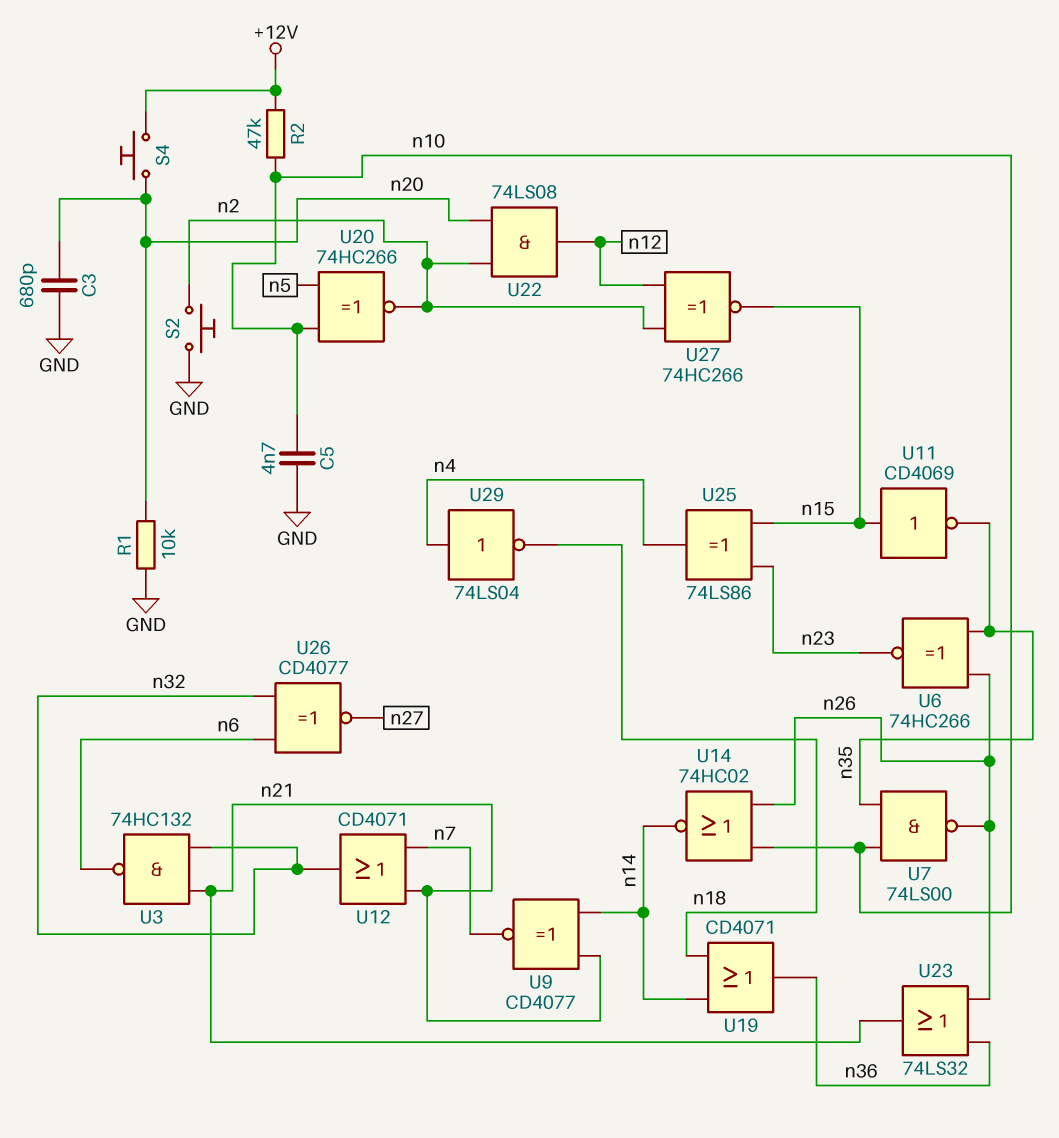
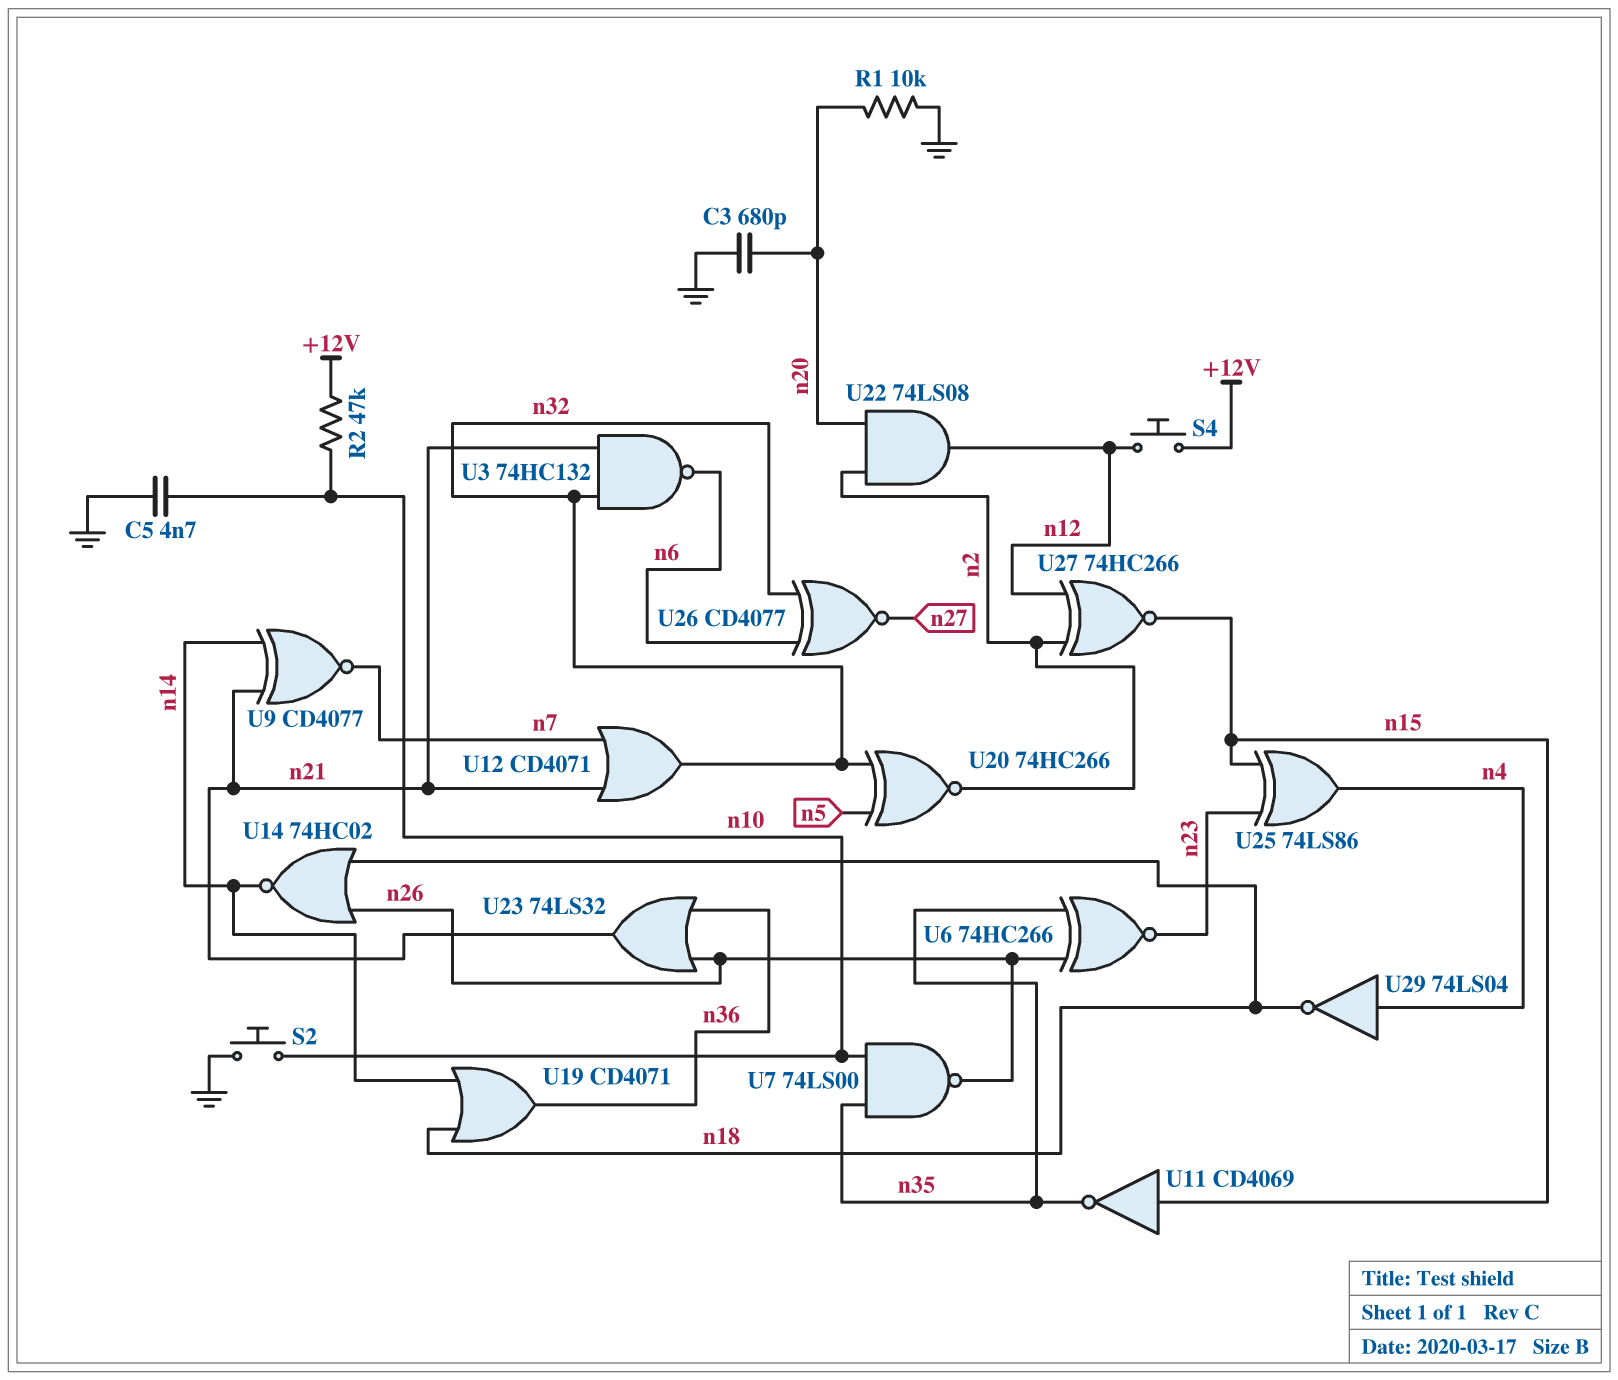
S2: button (GND, n2) -> button (GND, n10)
S4: button (+12V, n20) -> button (+12V, n12)
U14: NOR 74HC02 (in n10, in n26, out n14) -> NOR 74HC02 (in n18, in n26, out n14)
U20: XNOR 74HC266 (in n5, in n10, out n2) -> XNOR 74HC266 (in n5, in n32, out n2)

